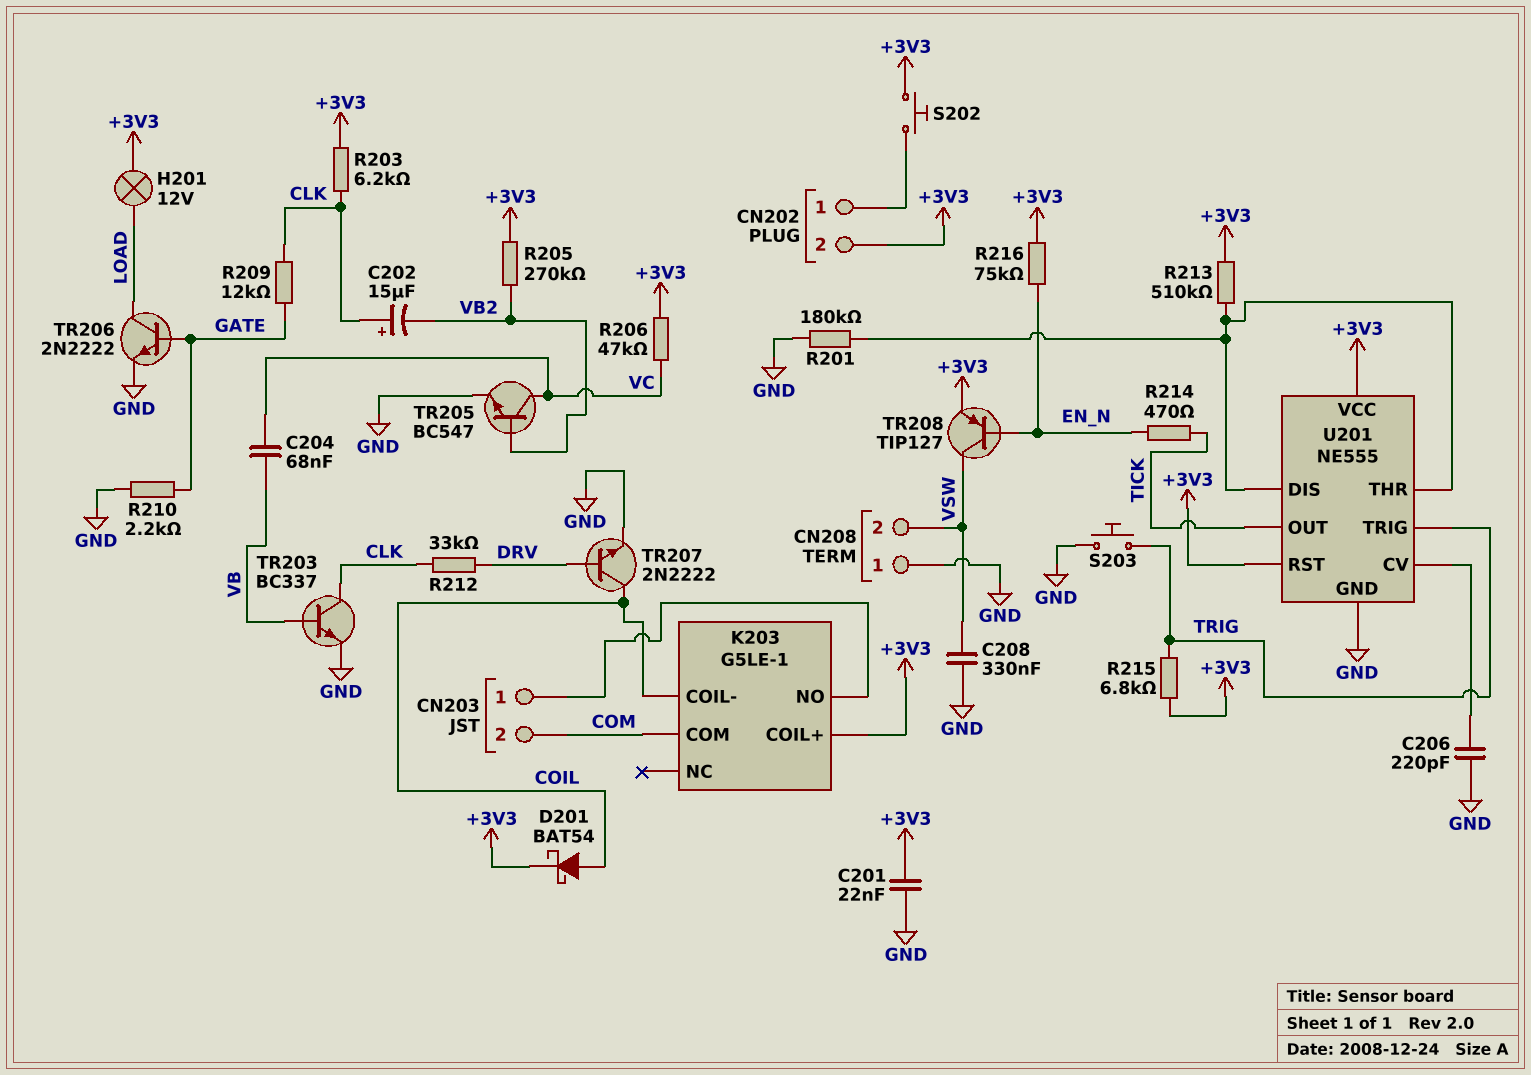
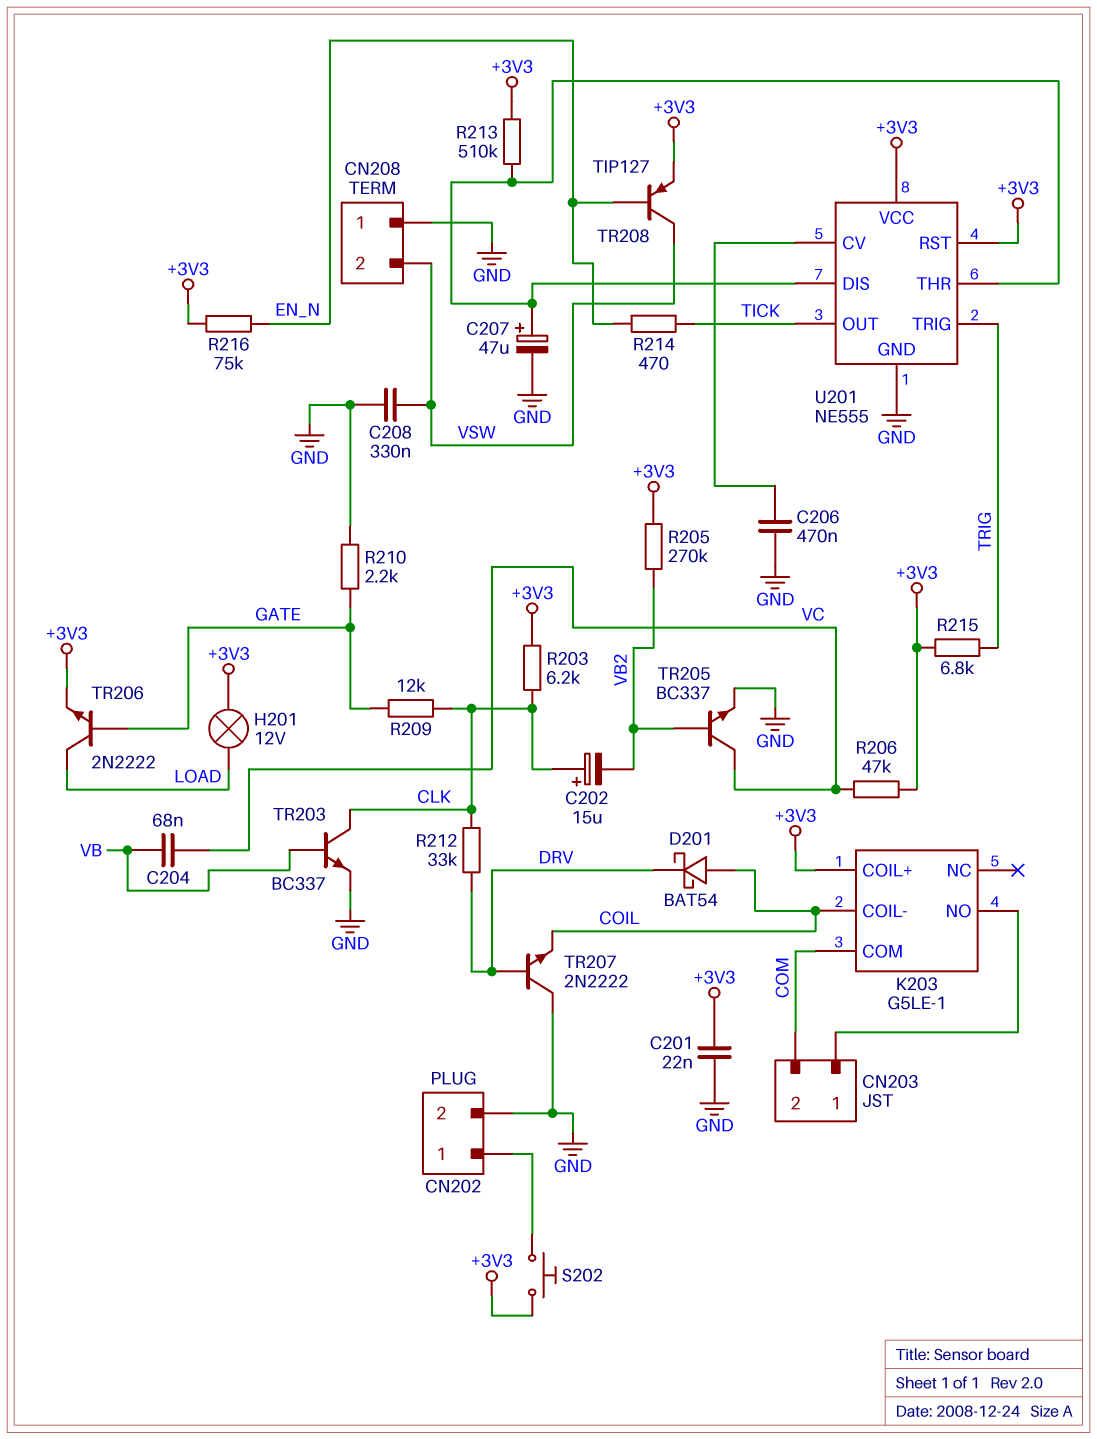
C206: 220pF (GND, U201/CV) -> 470nF (GND, U201/CV)
C207: none -> 47uF (plus U201/DIS, minus GND)
CN202 pin 2: +3V3 -> GND
D201: schottky BAT54 (A COIL, K +3V3) -> schottky BAT54 (A COIL, K DRV)
R201: 180k (GND, U201/DIS) -> none
S203: button (GND, TRIG) -> none
TR205: NPN BC547 (B VB2, C VC, E GND) -> NPN BC337 (B VB2, C VC, E GND)
TR206: NPN 2N2222 (B GATE, C LOAD, E GND) -> NPN 2N2222 (B GATE, C LOAD, E +3V3)
TR207: NPN 2N2222 (B DRV, C COIL, E GND) -> NPN 2N2222 (B DRV, C GND, E COIL)

